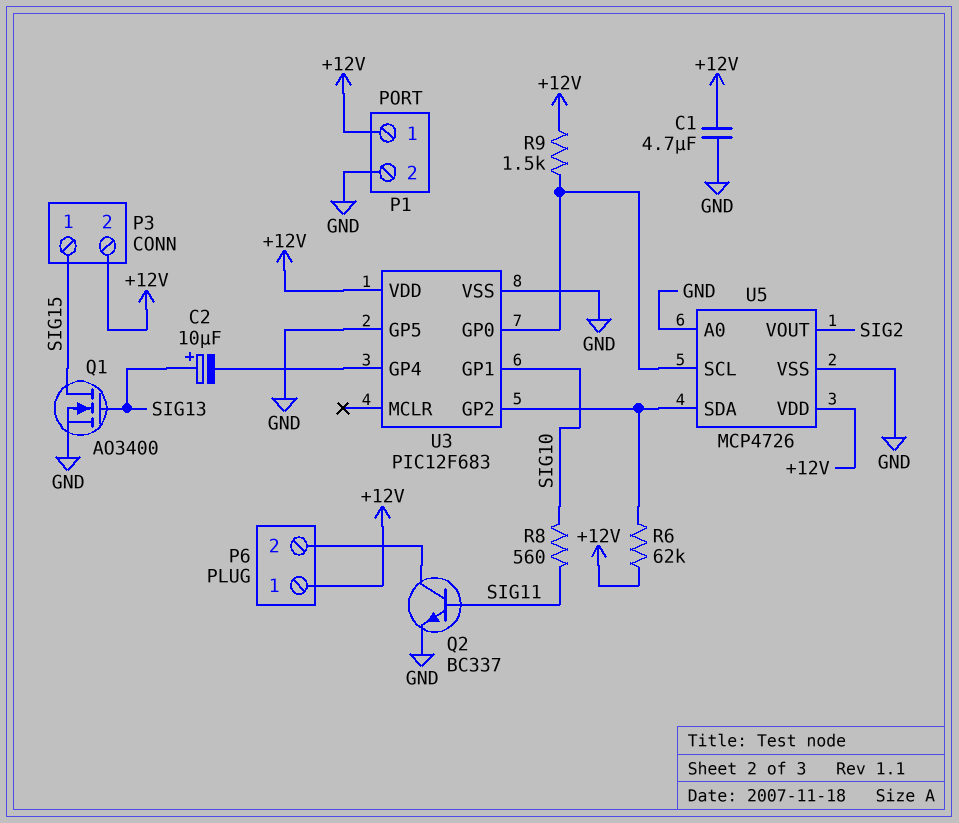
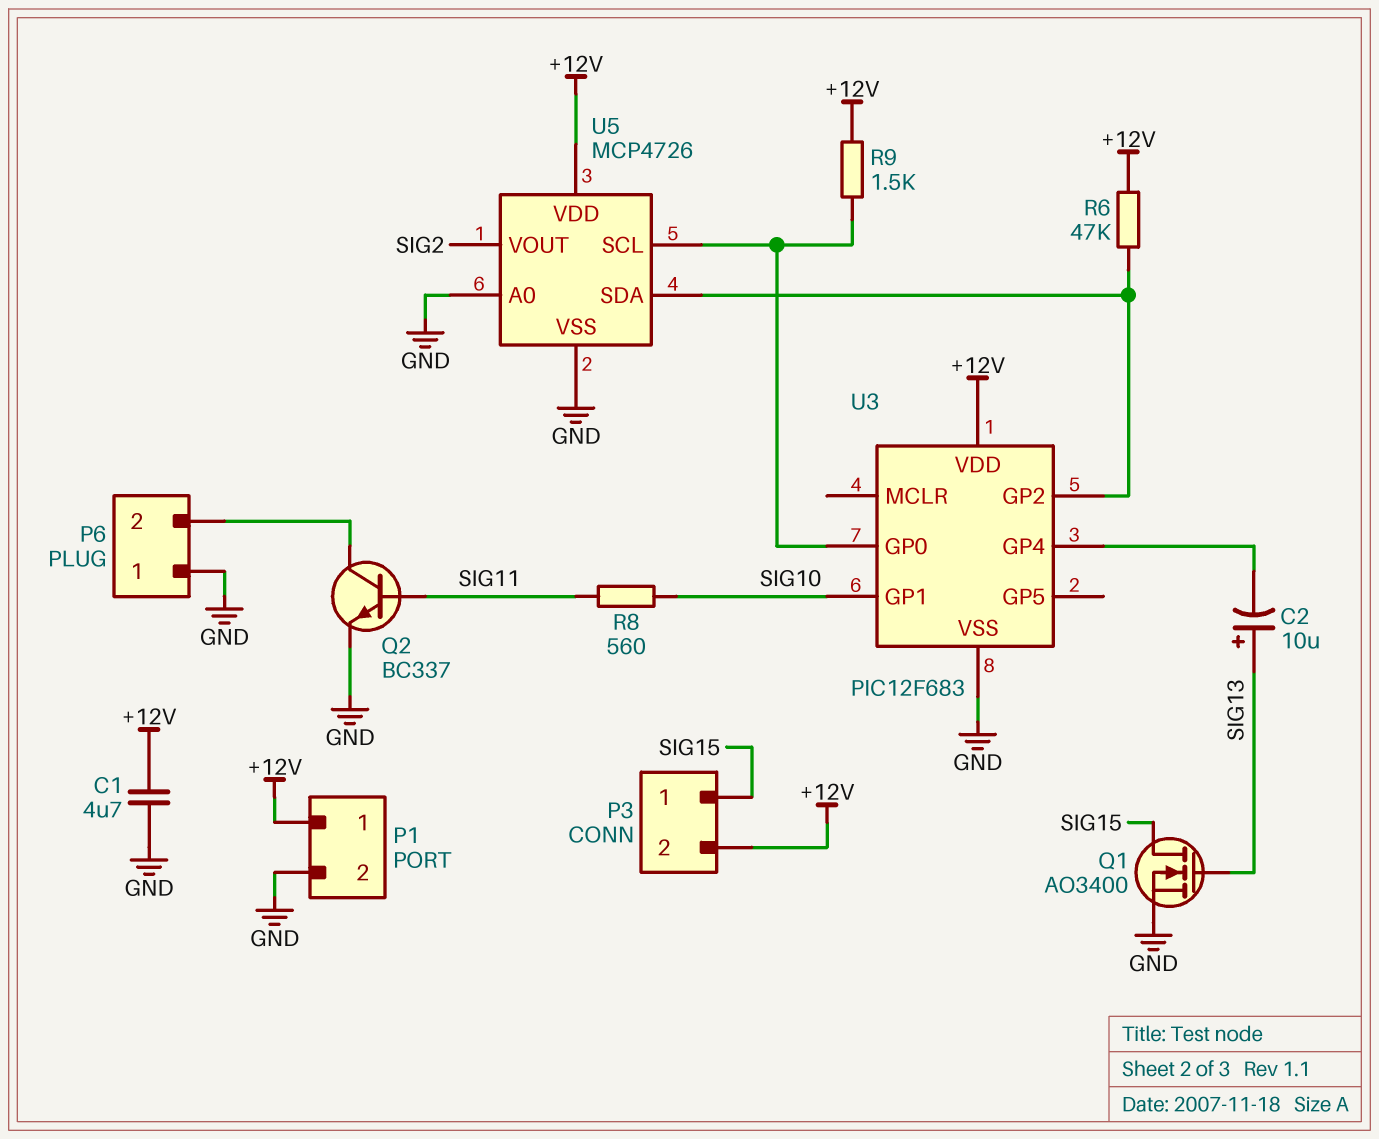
P6 pin 1: +12V -> GND
R6: 62k (+12V, U3/GP2) -> 47k (+12V, U3/GP2)
U3 pin GP5: GND -> none

